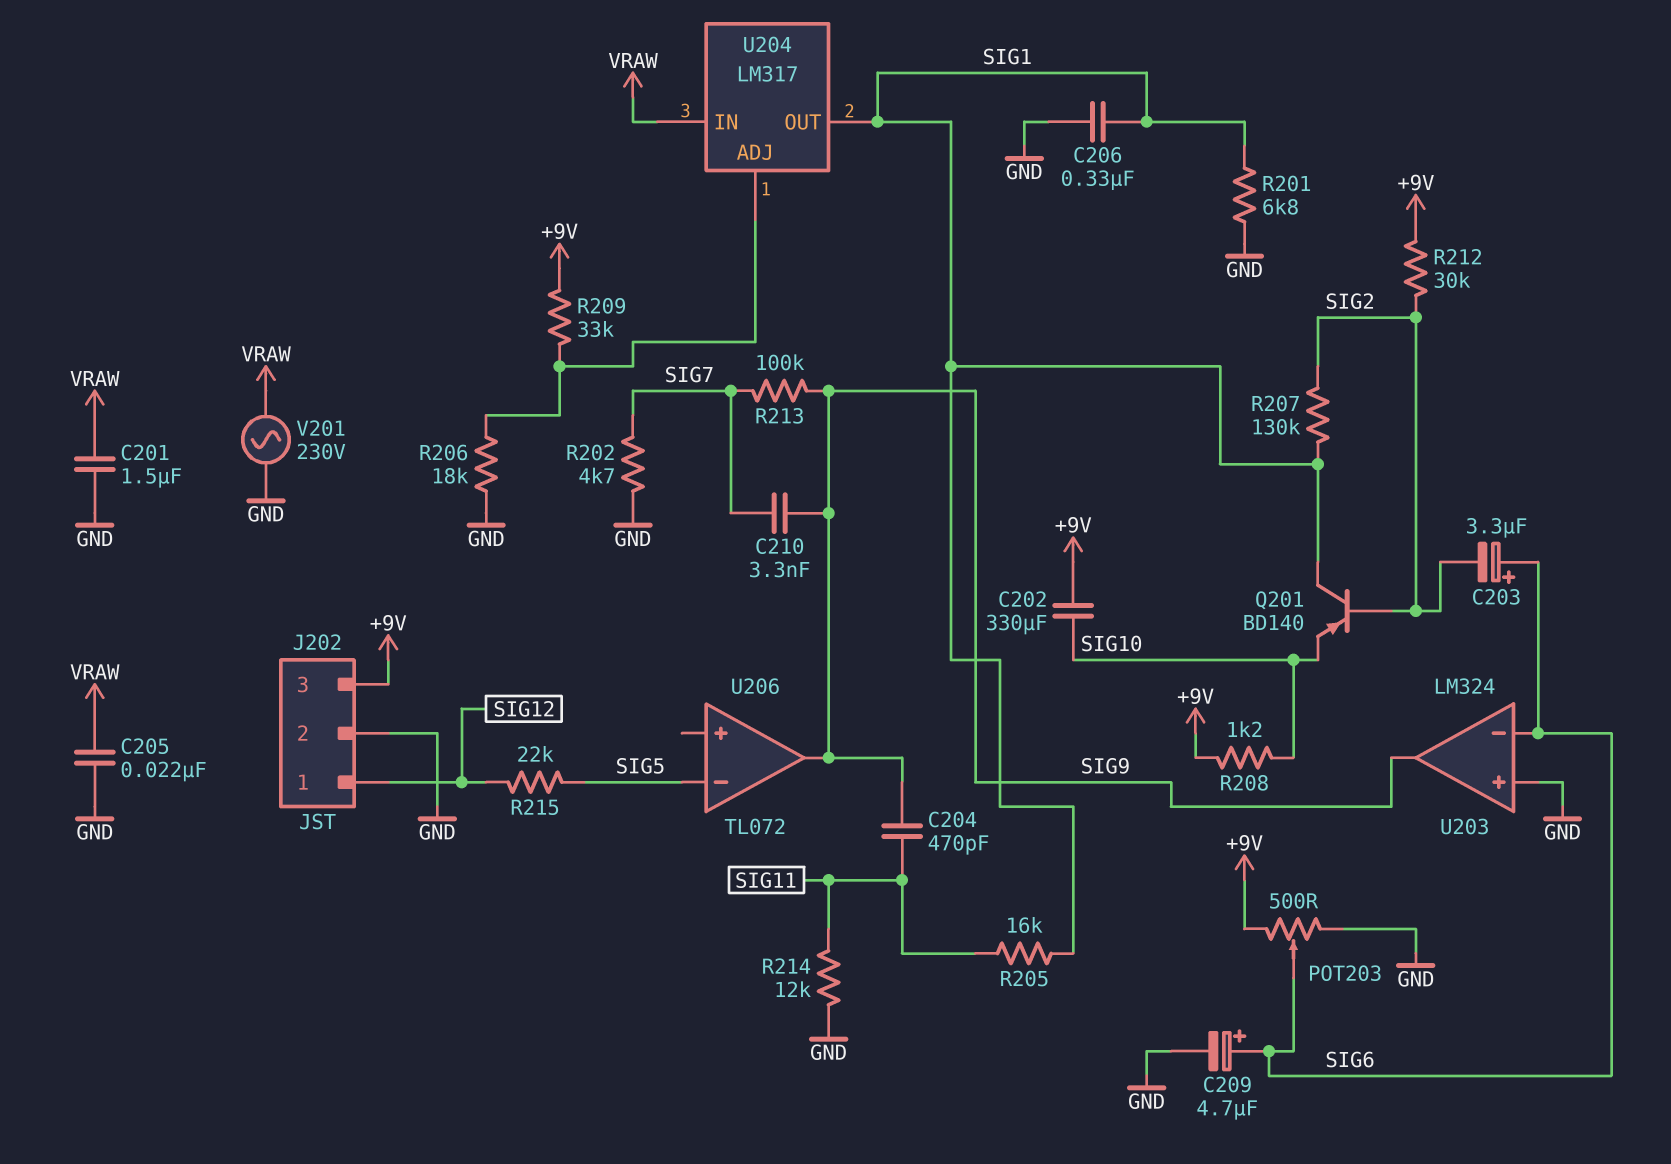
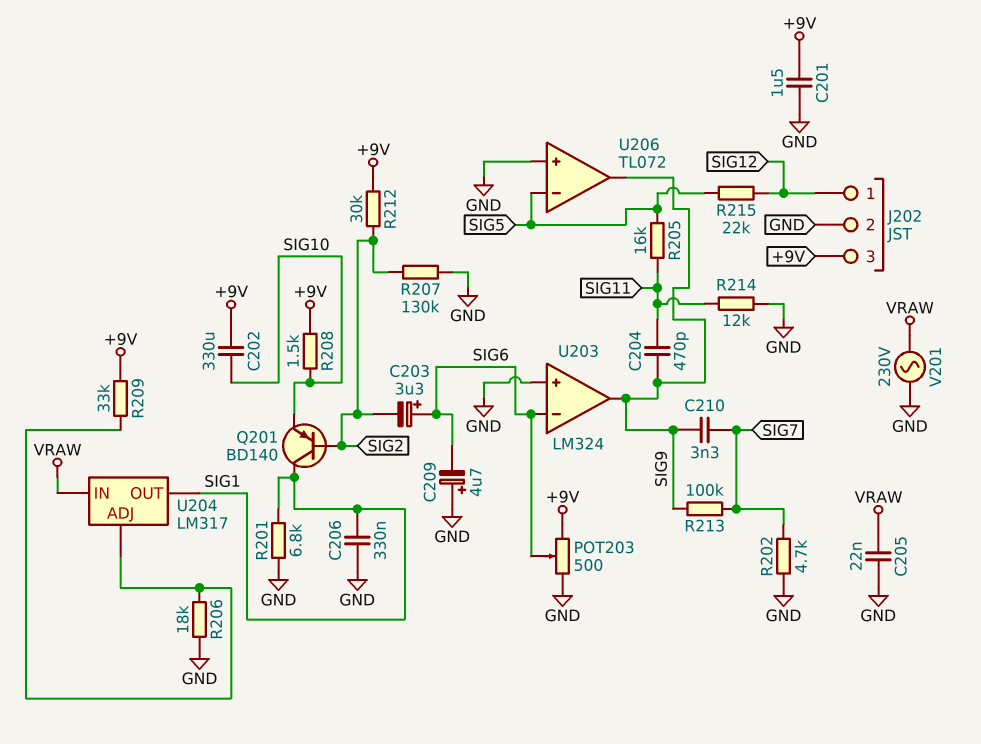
C201: 1.5uF (GND, VRAW) -> 1.5uF (+9V, GND)
C209: 4.7uF (plus SIG6, minus GND) -> 4.7uF (plus GND, minus SIG6)
R205: 16k (SIG1, SIG11) -> 16k (SIG5, SIG11)
R207: 130k (SIG1, SIG2) -> 130k (GND, SIG2)
R208: 1.2k (+9V, SIG10) -> 1.5k (+9V, SIG10)
U206 pin in+: none -> GND

